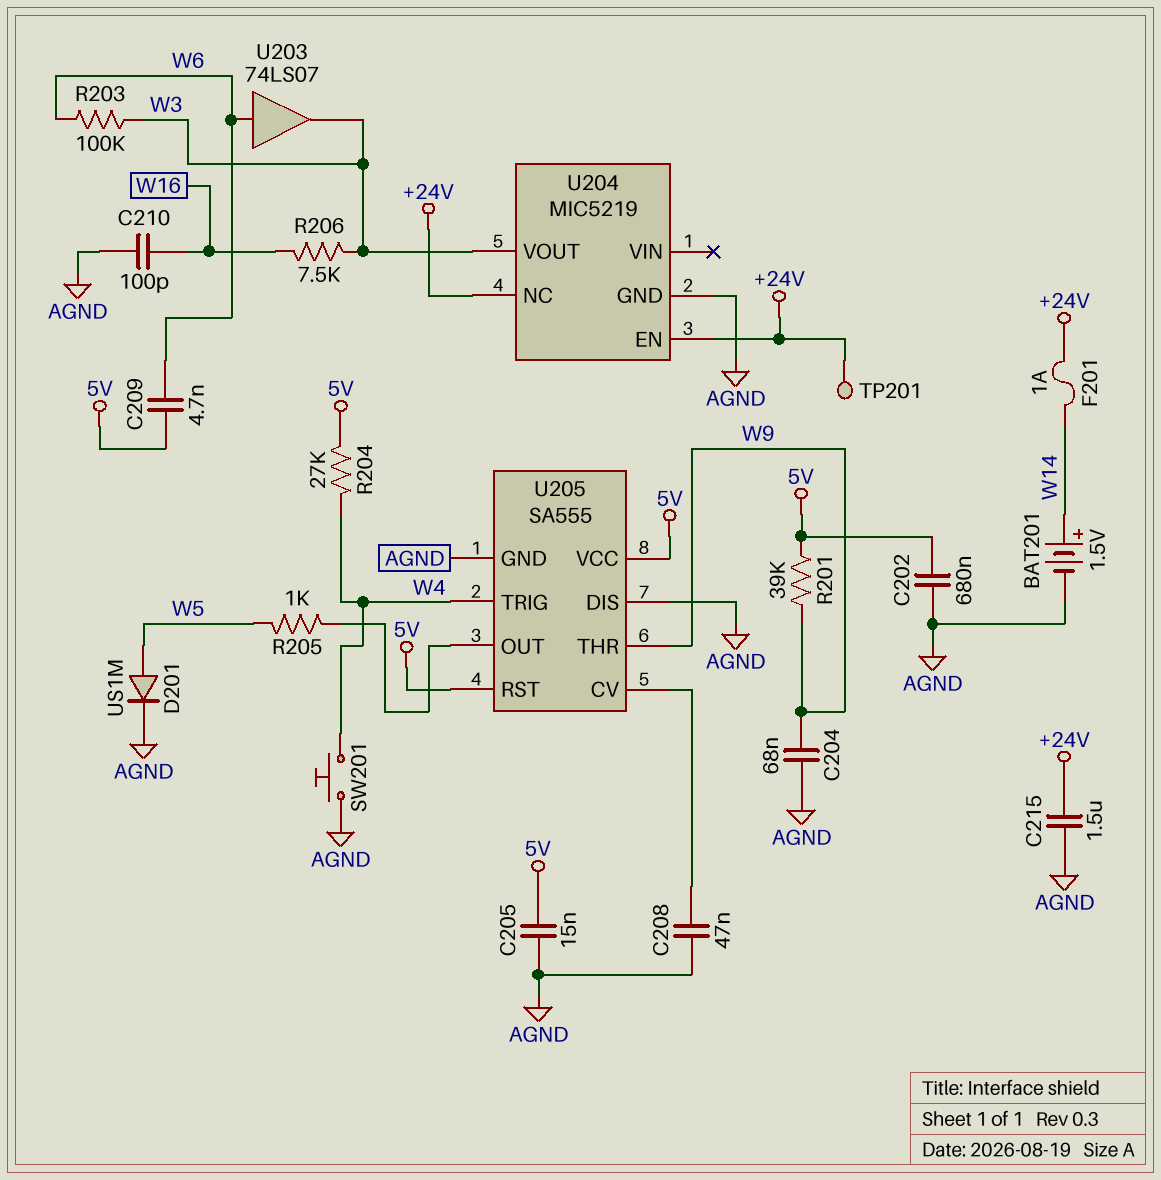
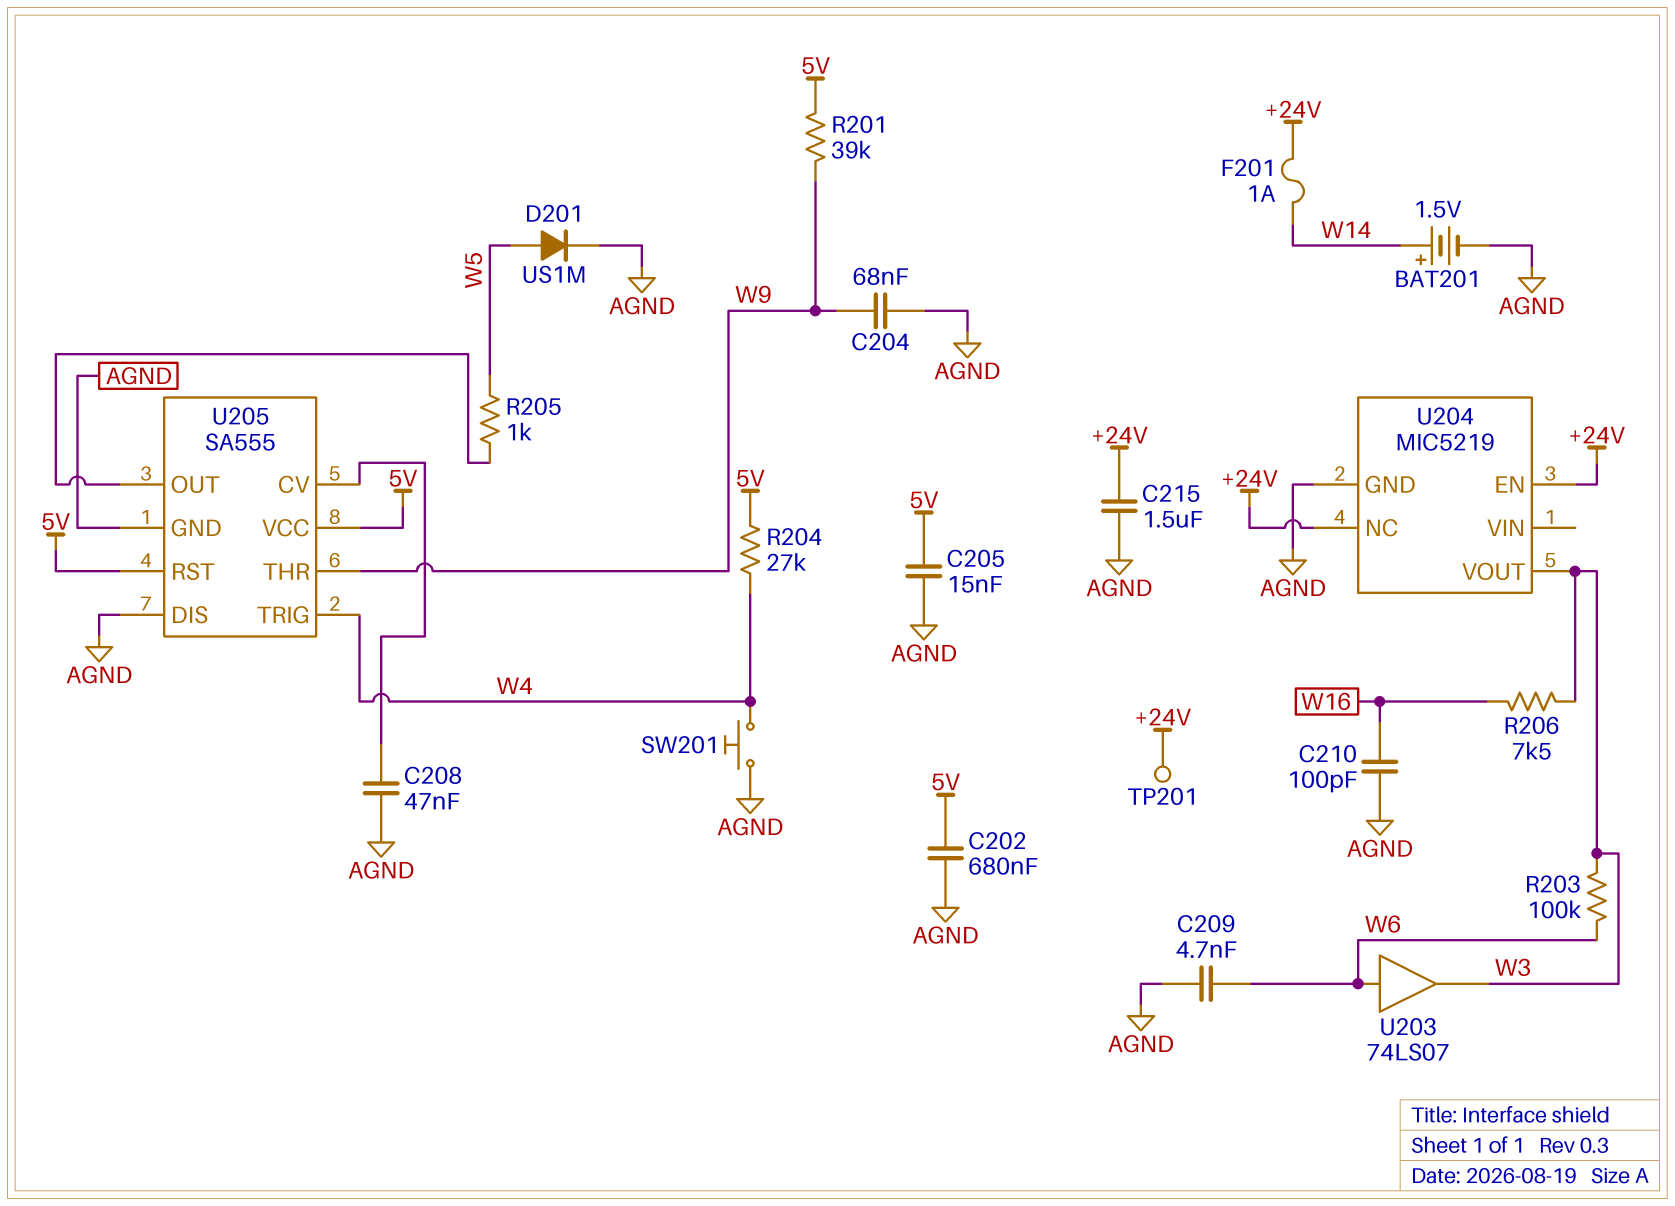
C209: 4.7nF (5V, W6) -> 4.7nF (AGND, W6)

